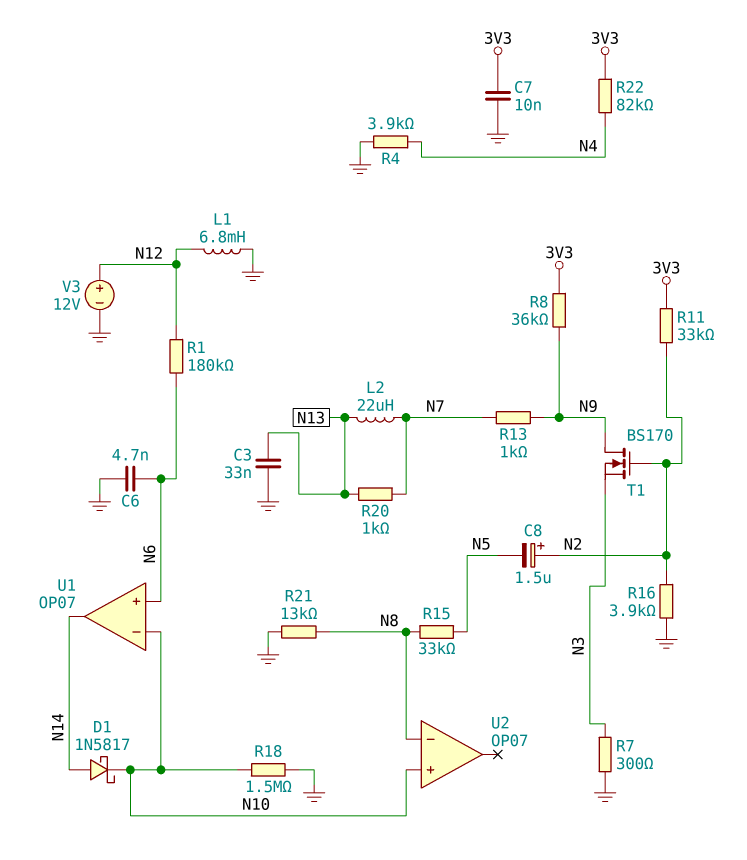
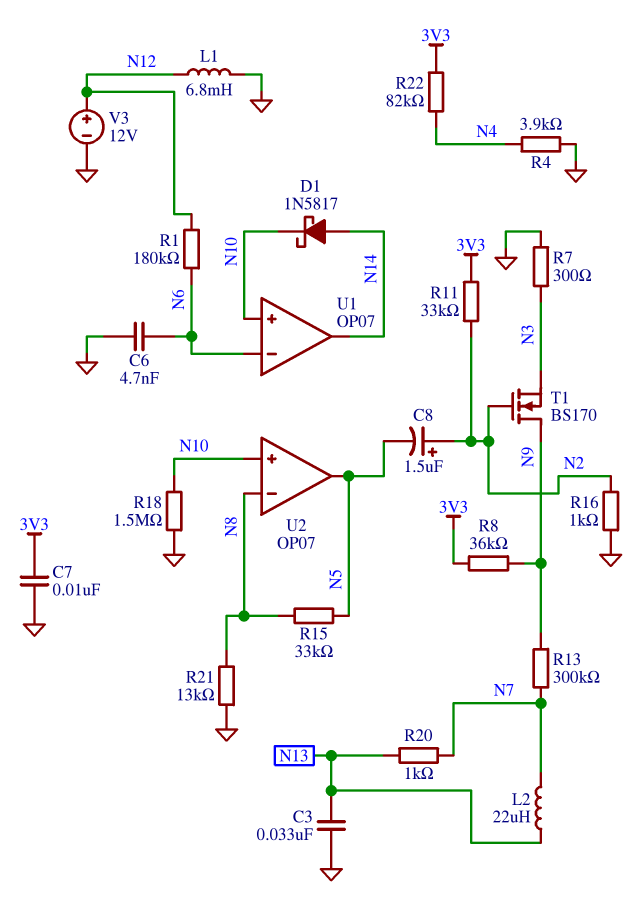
R13: 1k (N7, N9) -> 300k (N7, N9)
R16: 3.9k (GND, N2) -> 1k (GND, N2)
U1 pin in+: N6 -> N10
U1 pin in-: N10 -> N6
U2 pin out: none -> N5

